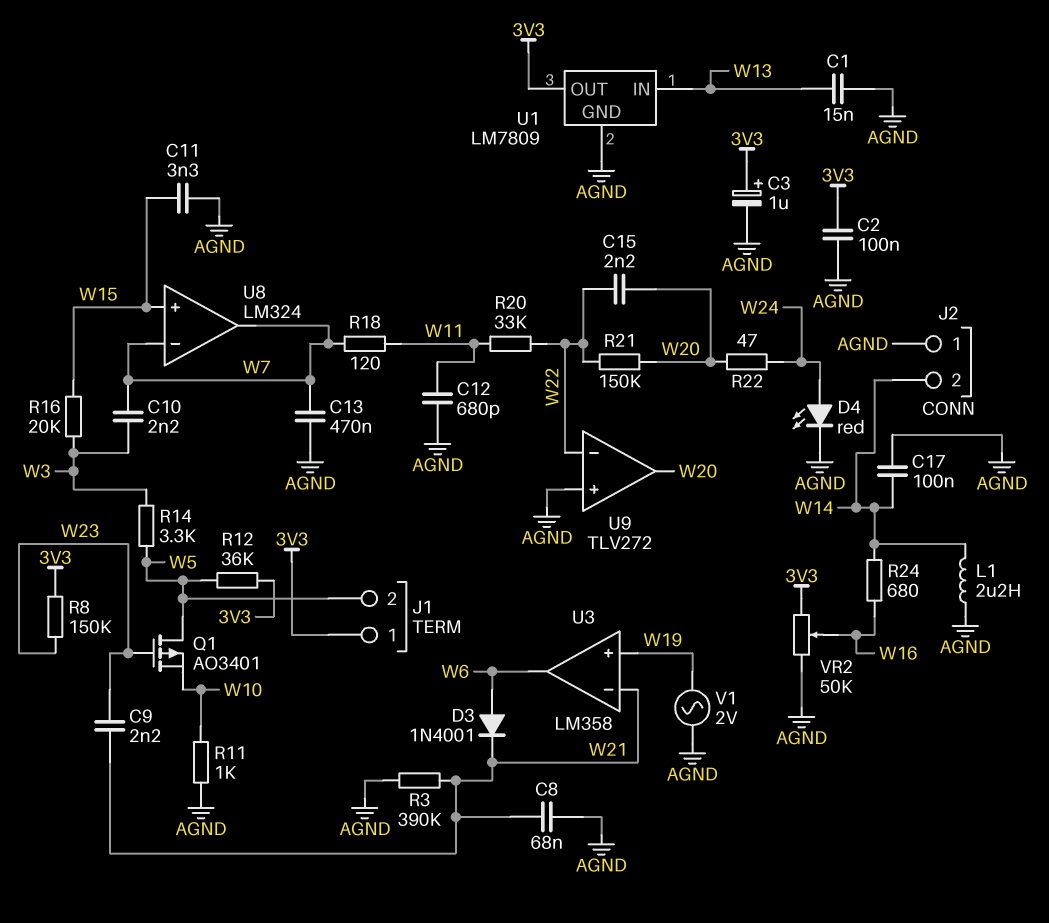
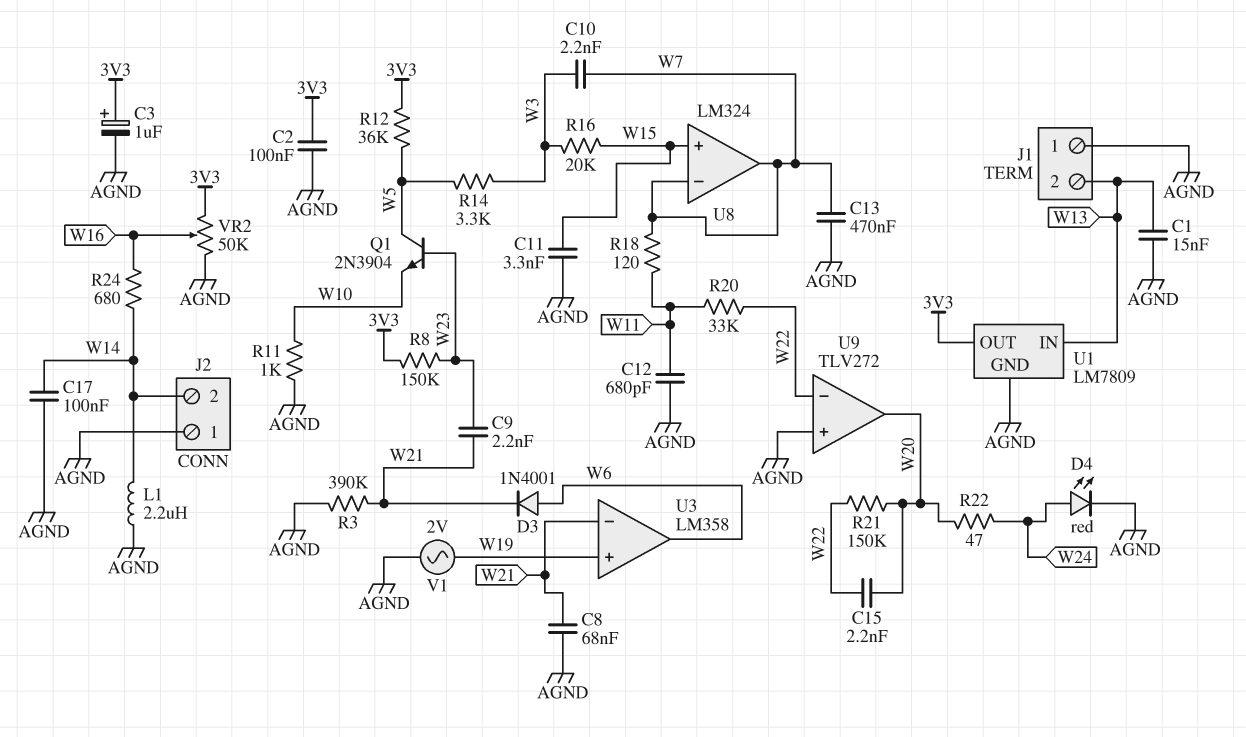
J1 pin 1: 3V3 -> AGND
J1 pin 2: W5 -> W13
Q1: PMOS AO3401 (G W23, D W5, S W10) -> NPN 2N3904 (B W23, C W5, E W10)

